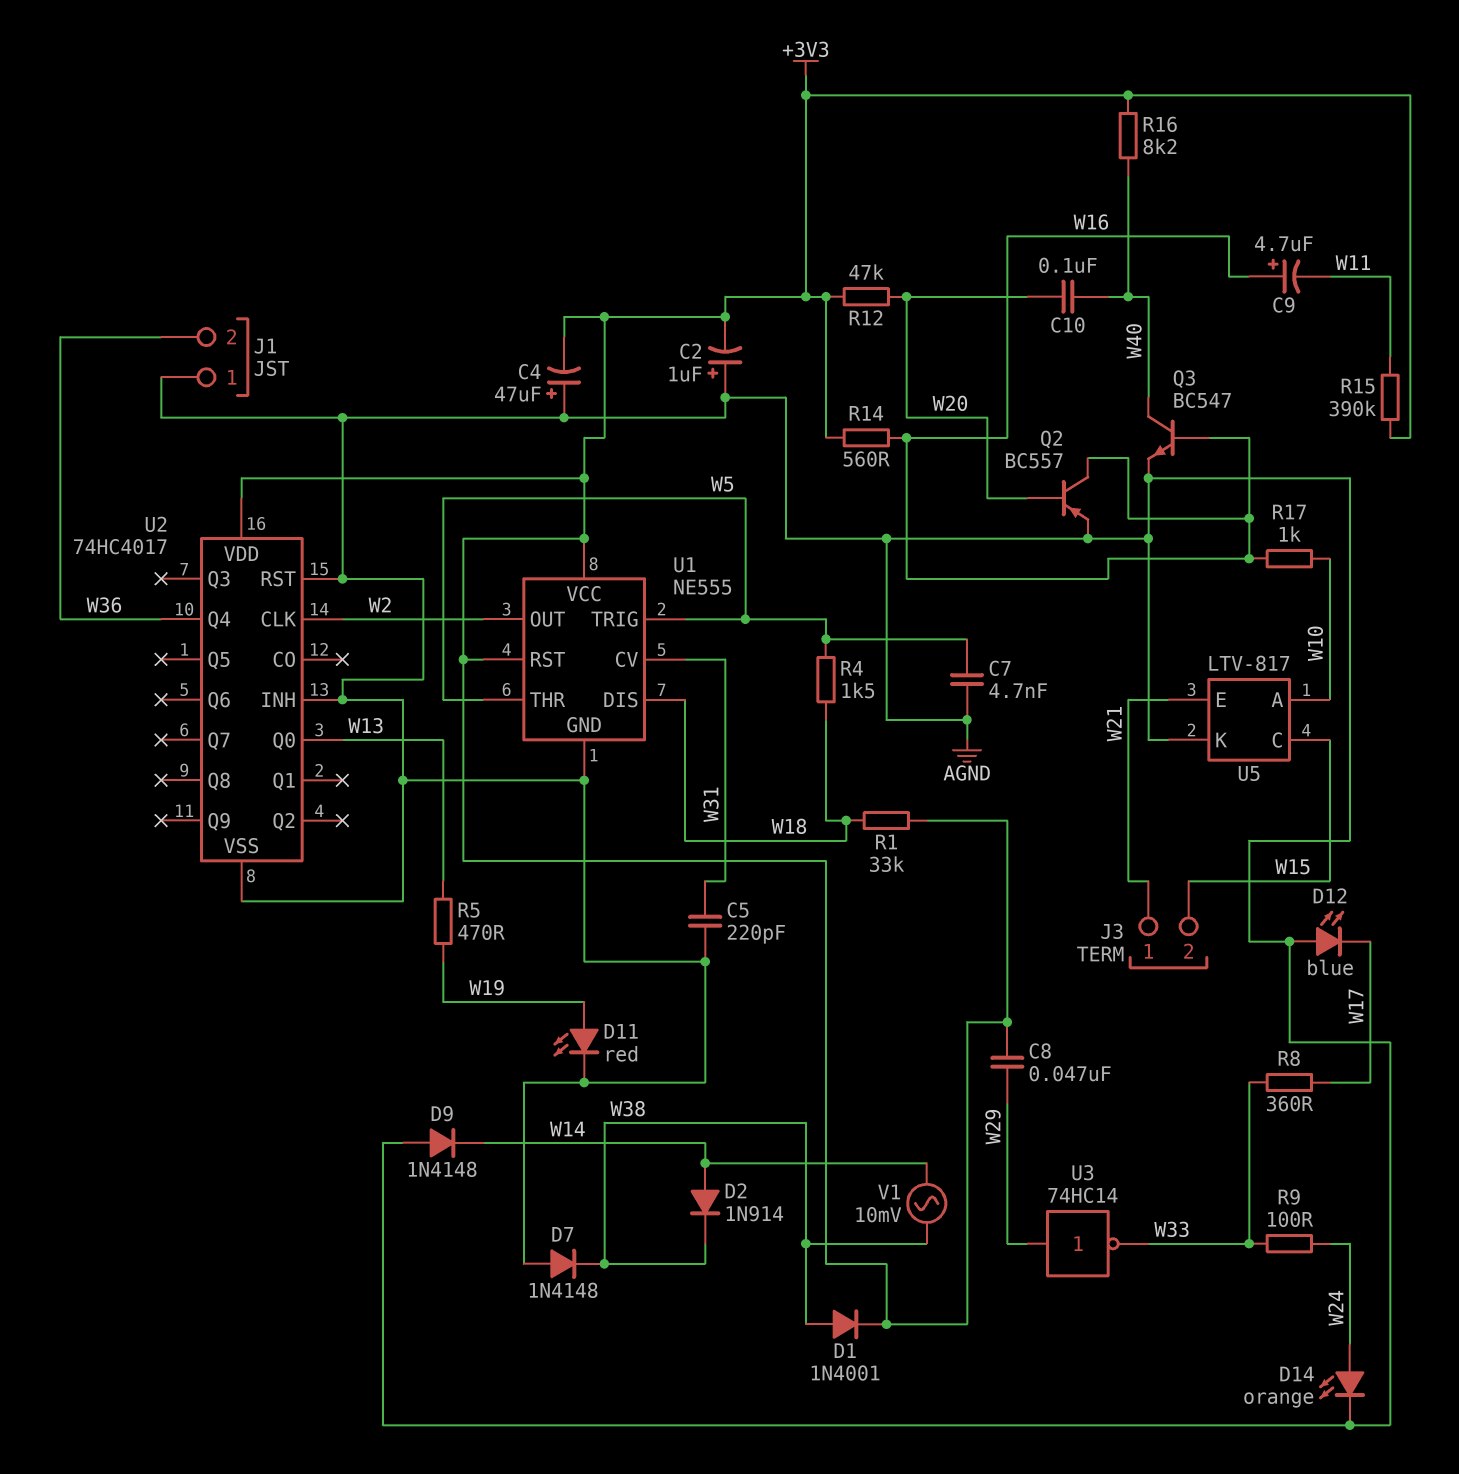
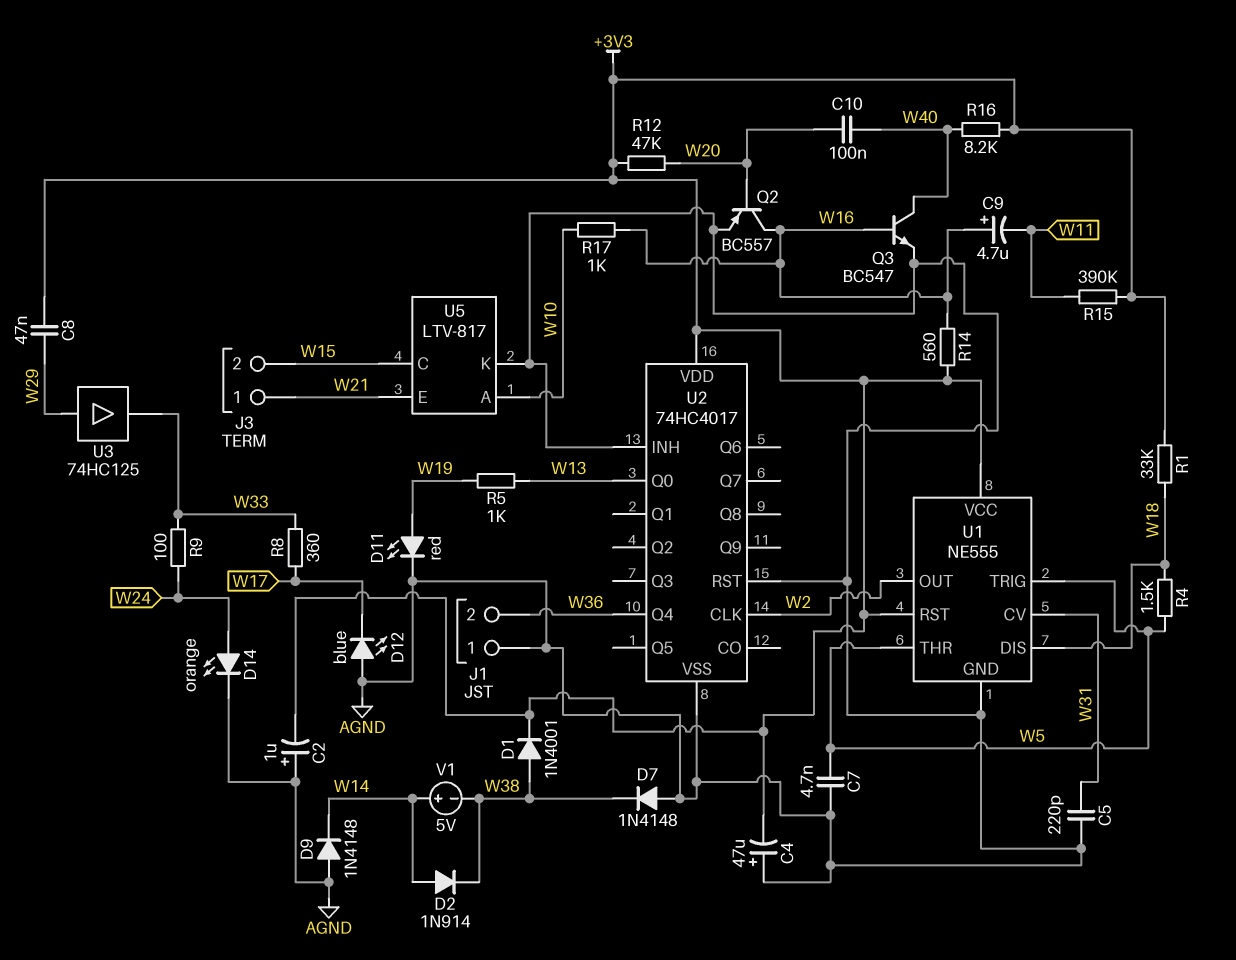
R5: 470 (W13, W19) -> 1k (W13, W19)
U3: NOT 74HC14 (in W29, out W33) -> buffer 74HC125 (in W29, out W33)
V1: AC 10mV (W14, W38) -> 5V (plus W14, minus W38)

